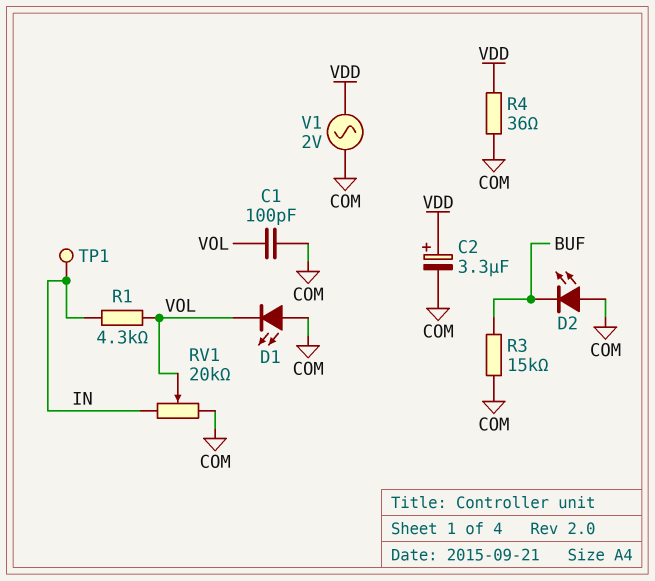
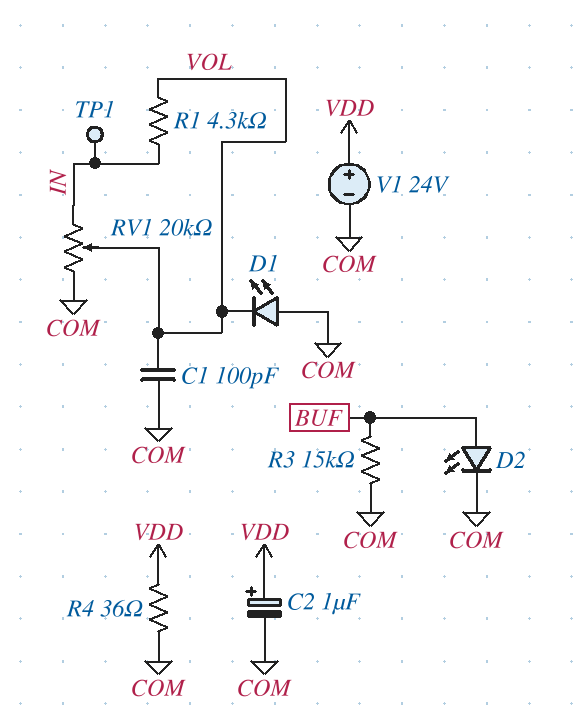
C2: 3.3uF (plus VDD, minus COM) -> 1uF (plus VDD, minus COM)
D2: LED (A COM, K BUF) -> LED (A BUF, K COM)
V1: AC 2V (COM, VDD) -> 24V (plus VDD, minus COM)

